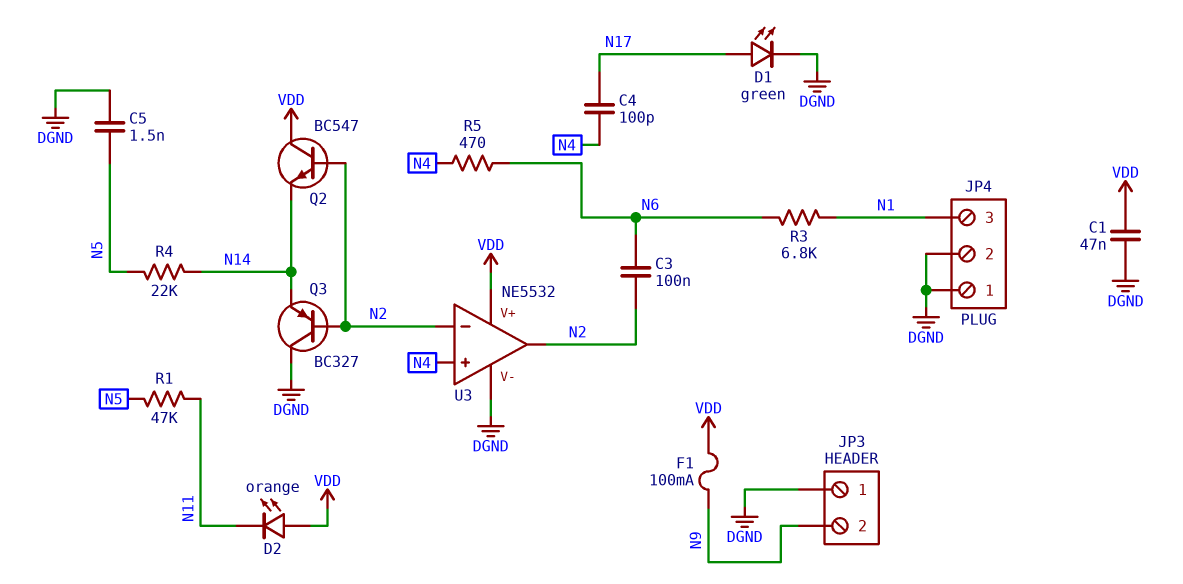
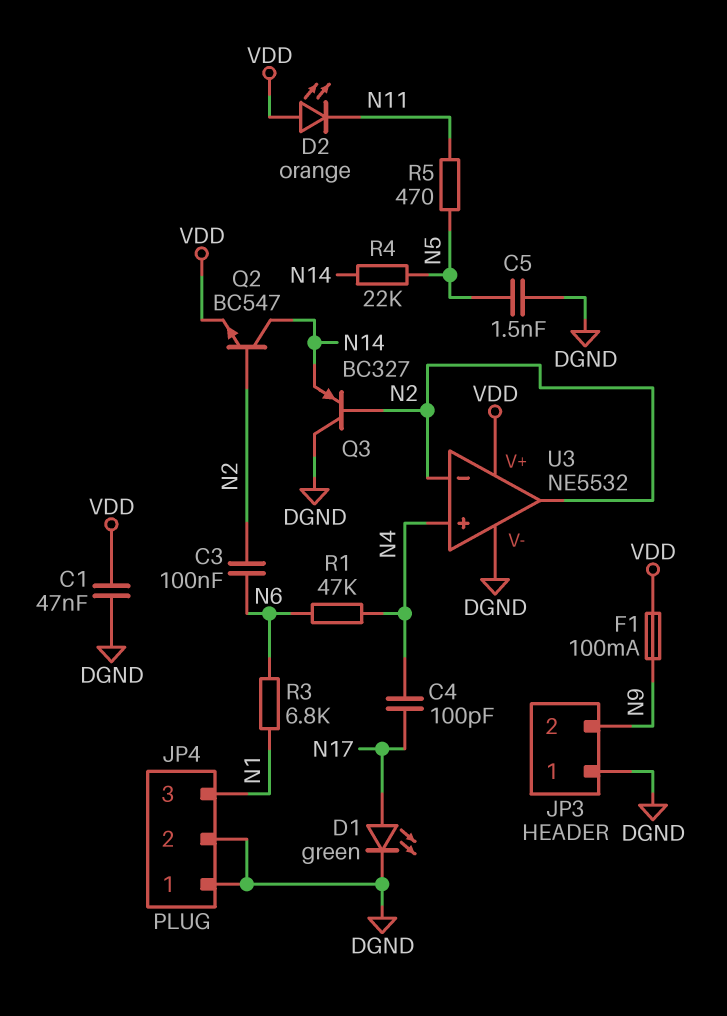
Q2: NPN BC547 (B N2, C VDD, E N14) -> NPN BC547 (B N2, C N14, E VDD)
R1: 47k (N5, N11) -> 47k (N4, N6)
R5: 470 (N4, N6) -> 470 (N5, N11)

